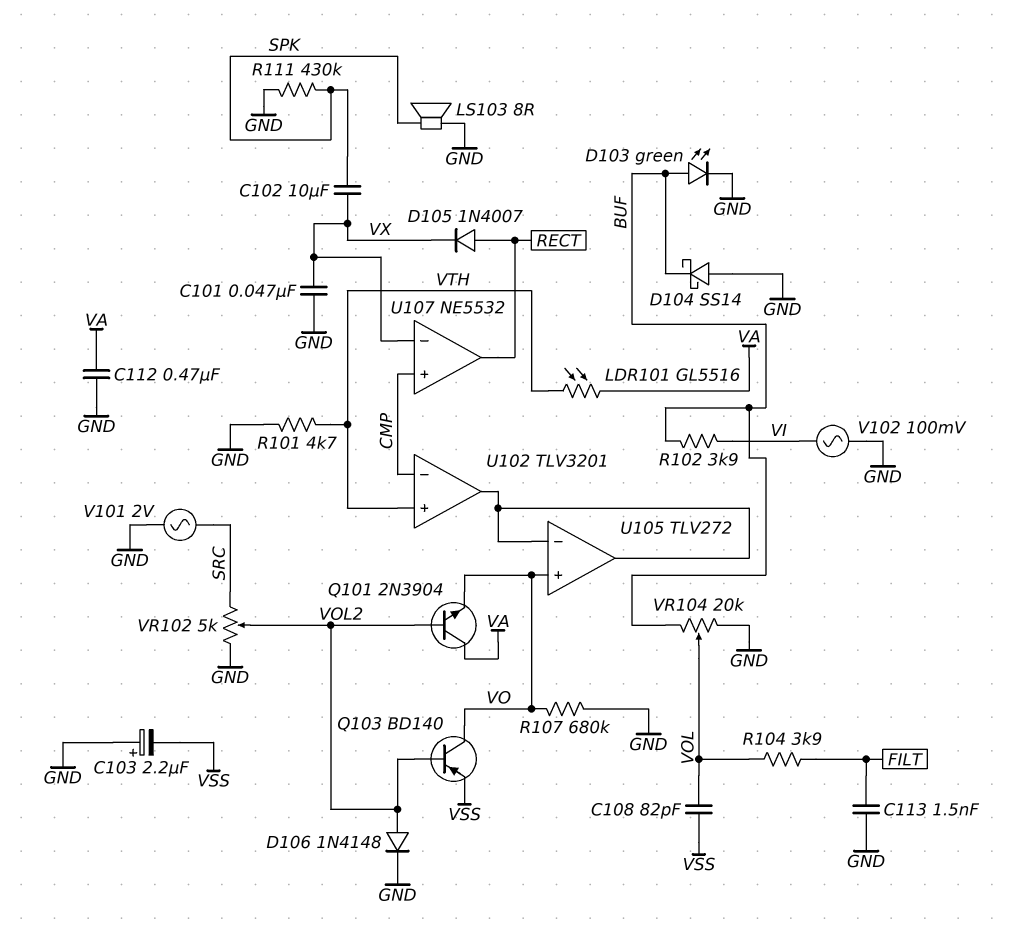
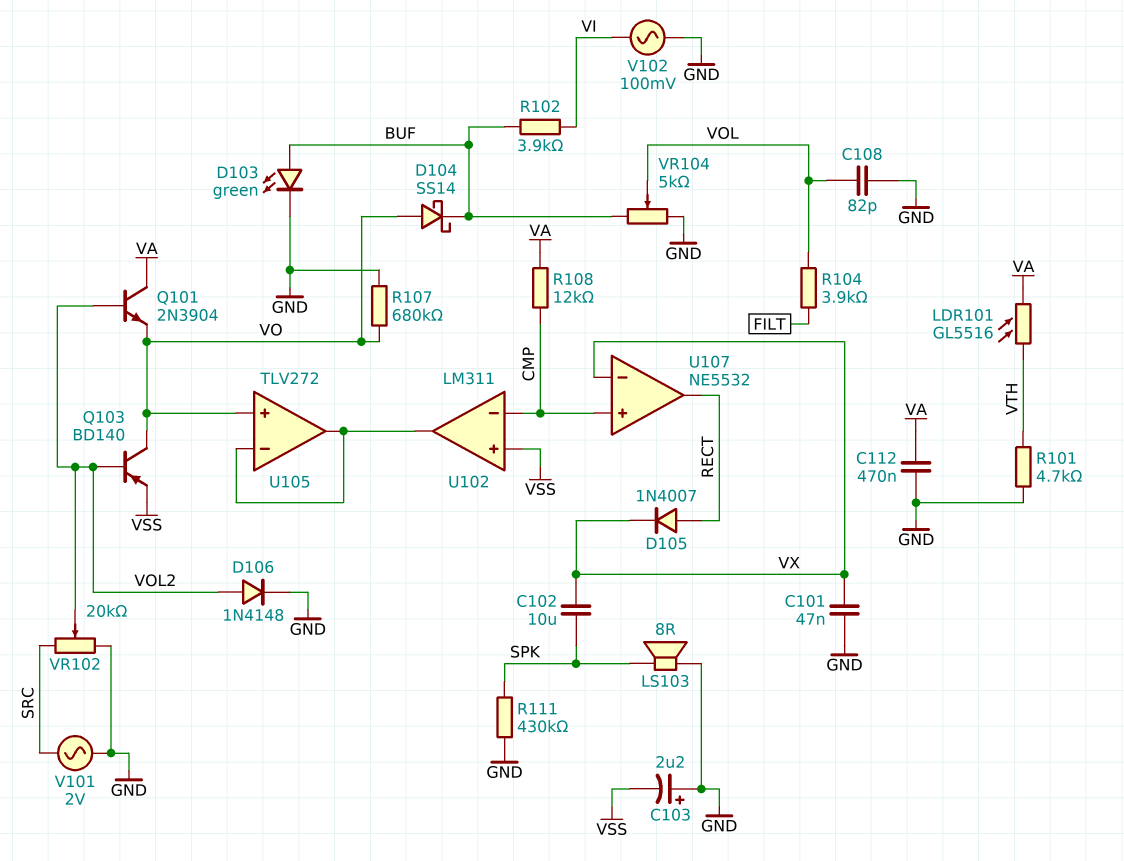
C108: 82pF (VOL, VSS) -> 82pF (GND, VOL)
C113: 1.5nF (FILT, GND) -> none
D104: schottky SS14 (A GND, K BUF) -> schottky SS14 (A VO, K BUF)
R108: none -> 12k (CMP, VA)
U102: TLV3201 -> LM311
U102 pin in+: VTH -> VSS
VR102: 5k (GND, SRC, wiper VOL2) -> 20k (GND, SRC, wiper VOL2)
VR104: 20k (BUF, GND, wiper VOL) -> 5k (BUF, GND, wiper VOL)

